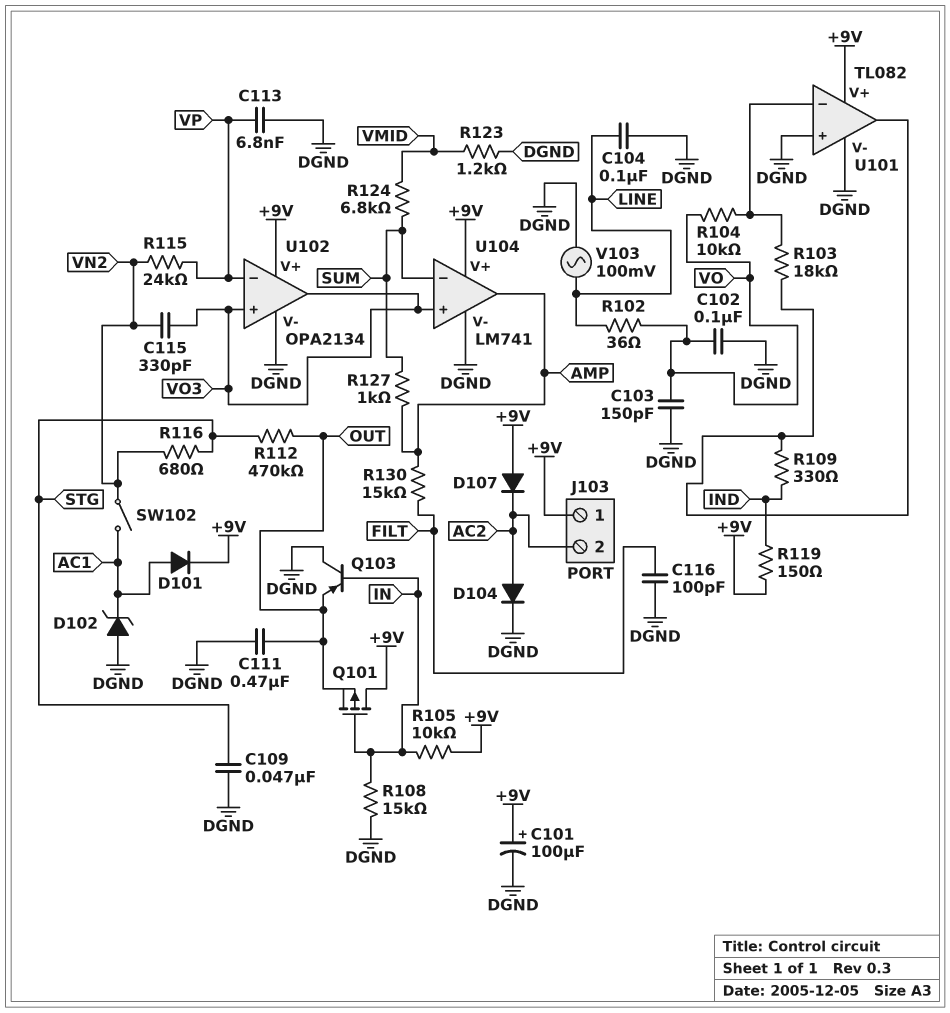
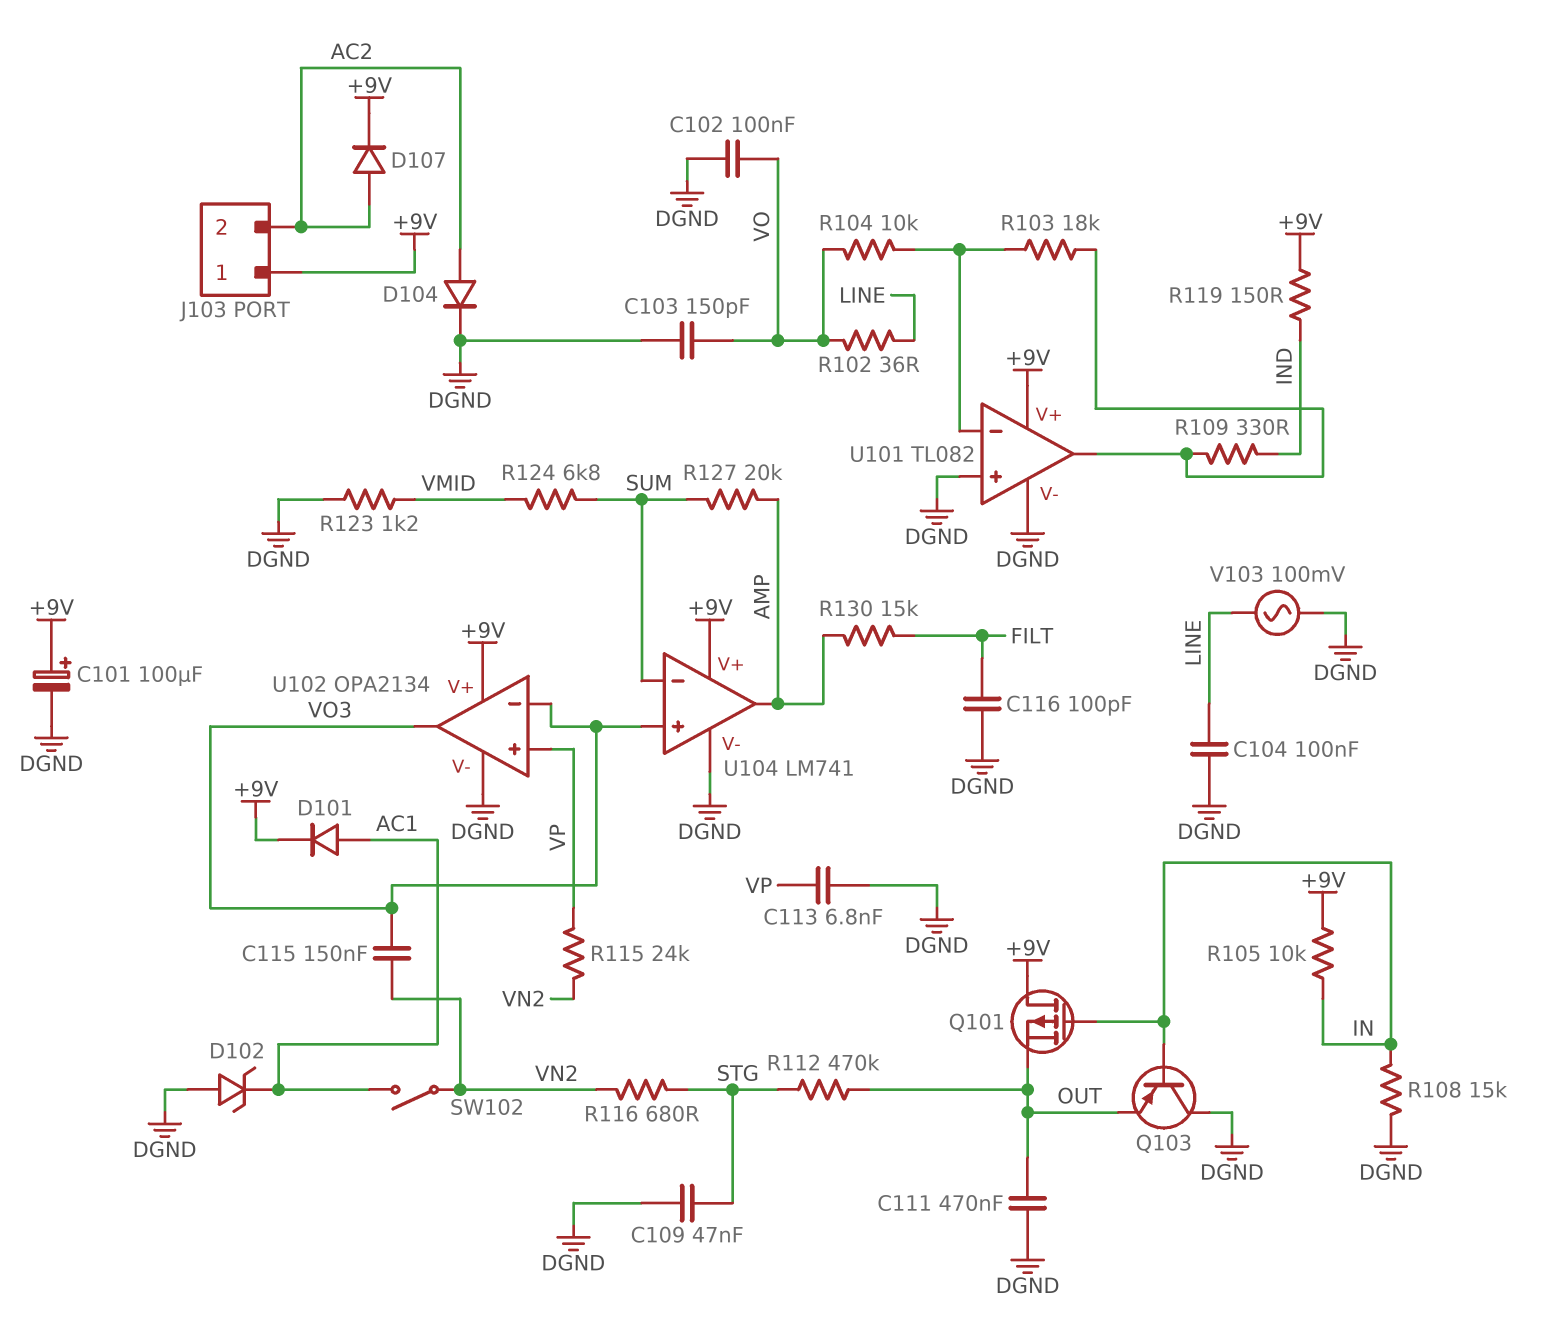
C115: 330pF (VN2, VO3) -> 150nF (VN2, VO3)
D107: diode (A +9V, K AC2) -> diode (A AC2, K +9V)
R127: 1k (AMP, SUM) -> 20k (AMP, SUM)
U102 pin in+: VO3 -> VP
U102 pin in-: VP -> VO3

